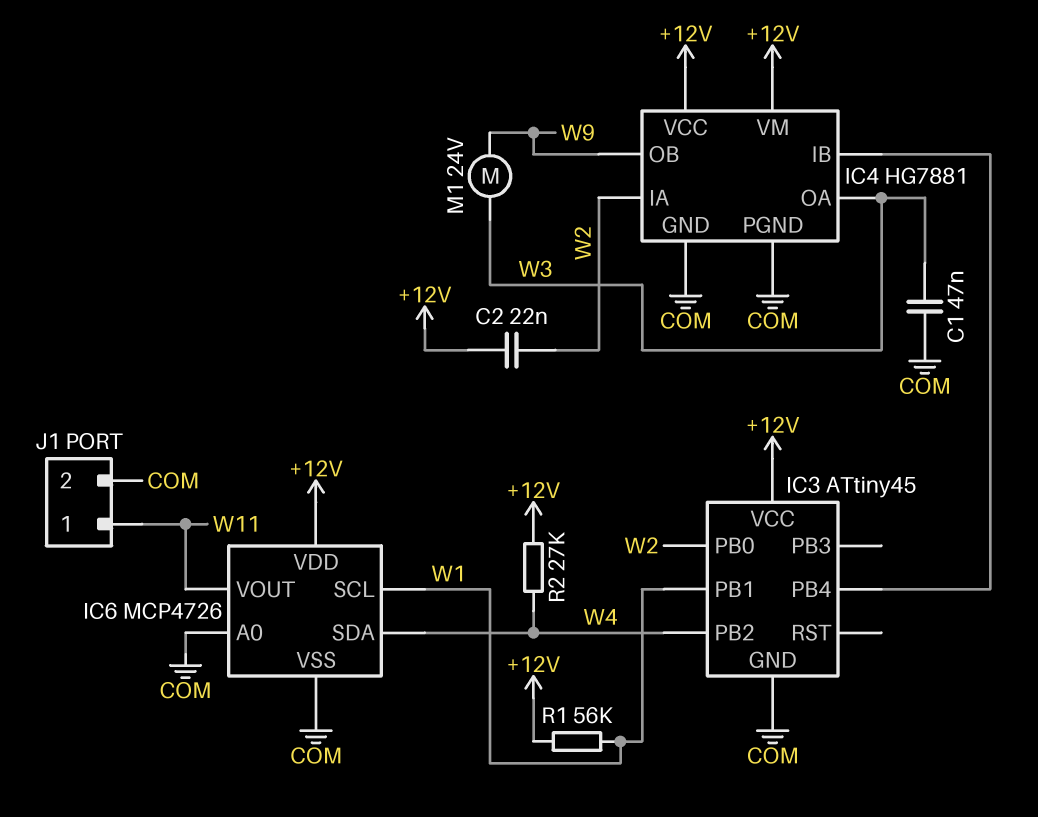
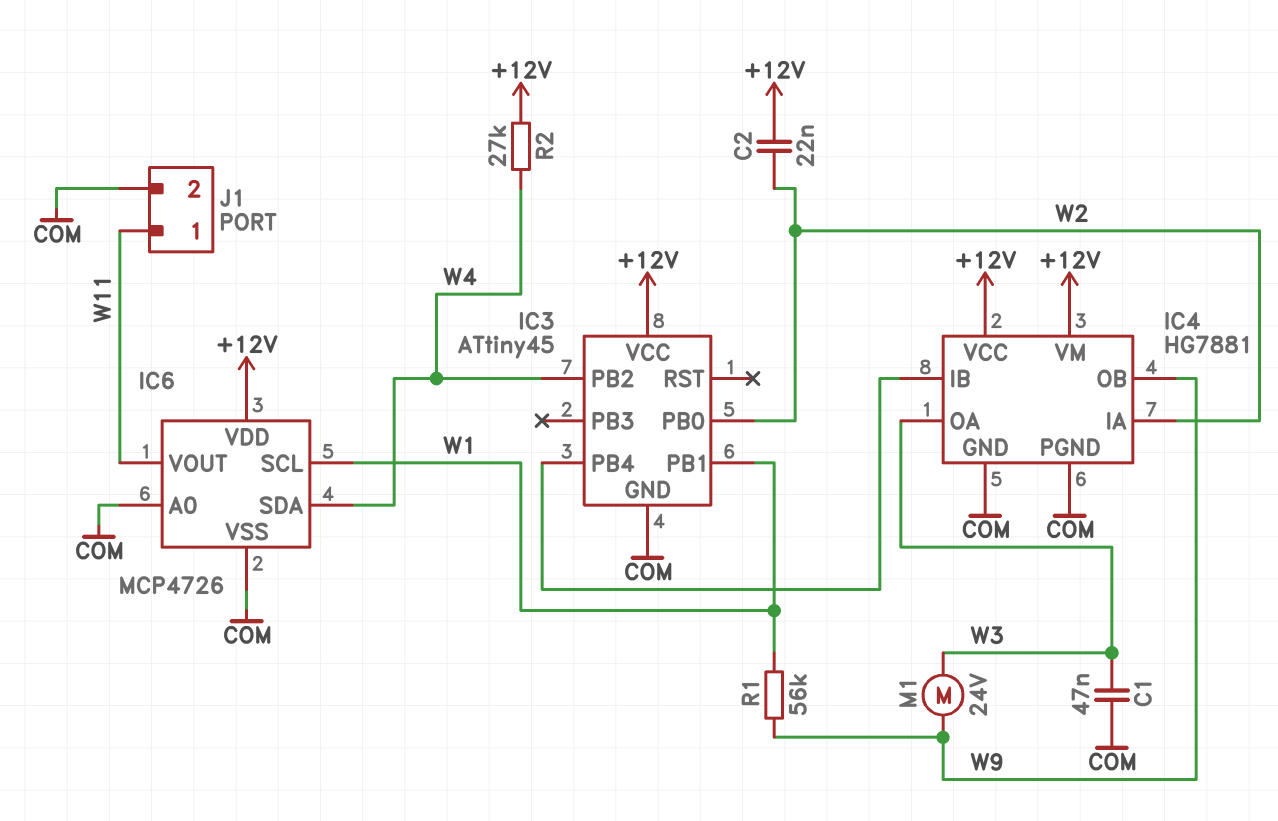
R1: 56k (+12V, W1) -> 56k (W1, W9)

